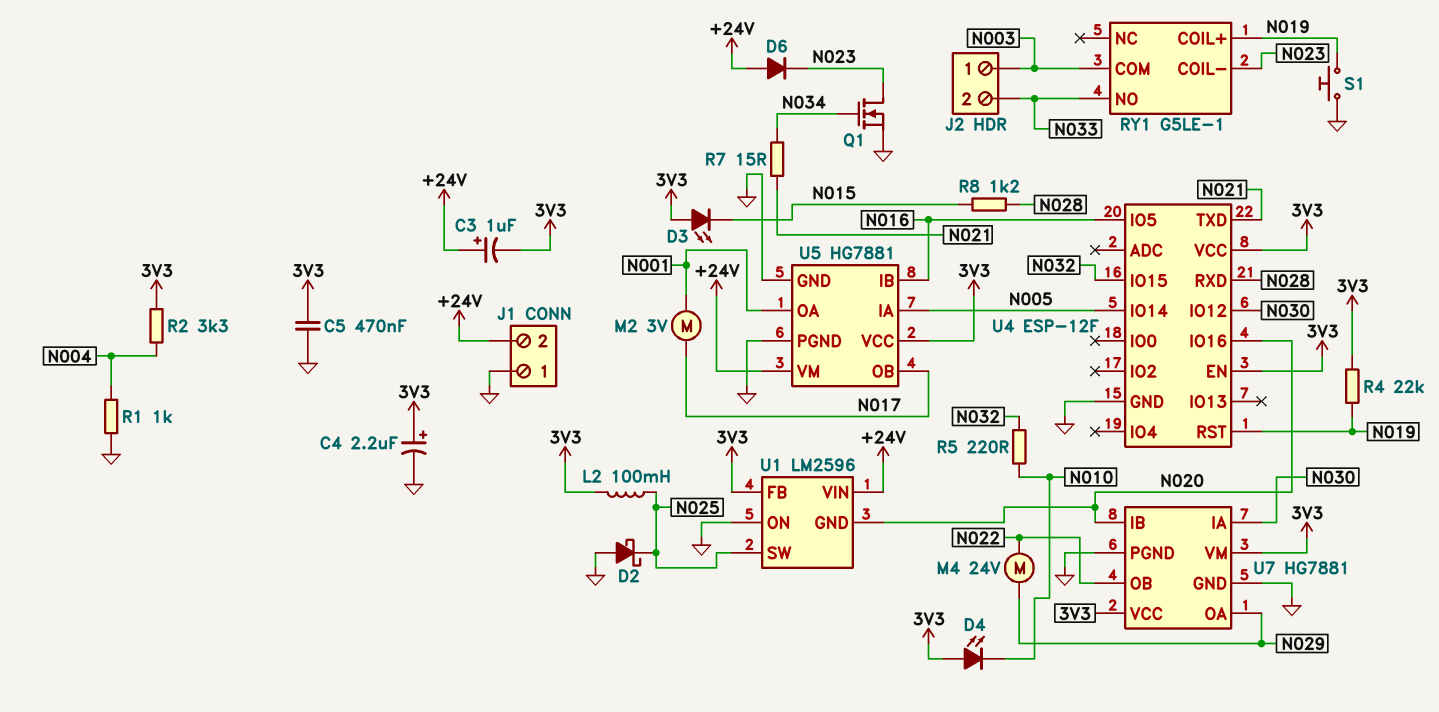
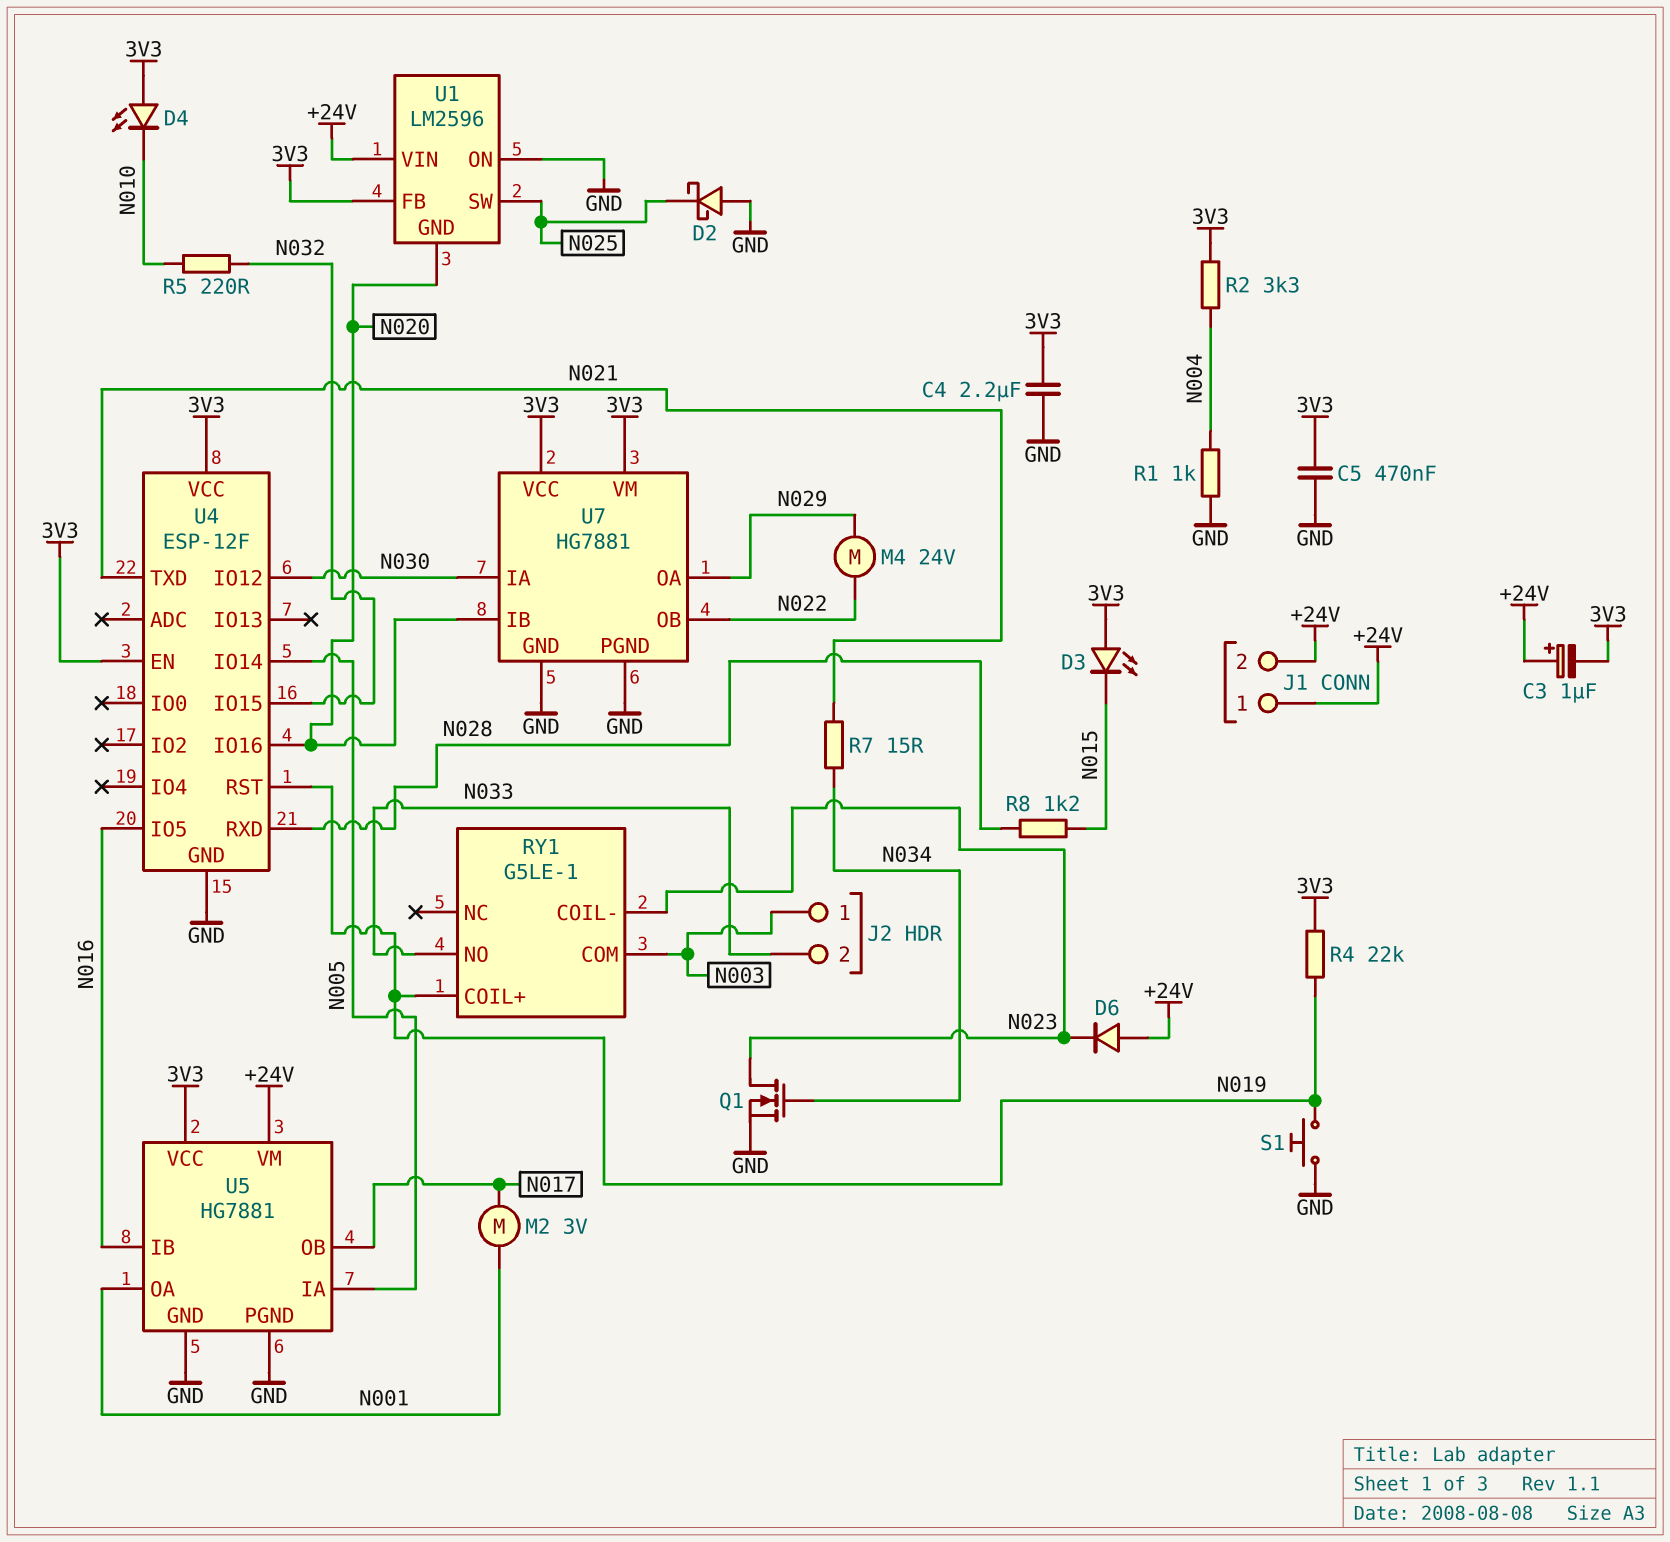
C4: 2.2uF (plus 3V3, minus GND) -> 2.2uF (3V3, GND)
J1 pin 1: GND -> +24V
L2: 100mH (3V3, N025) -> none

